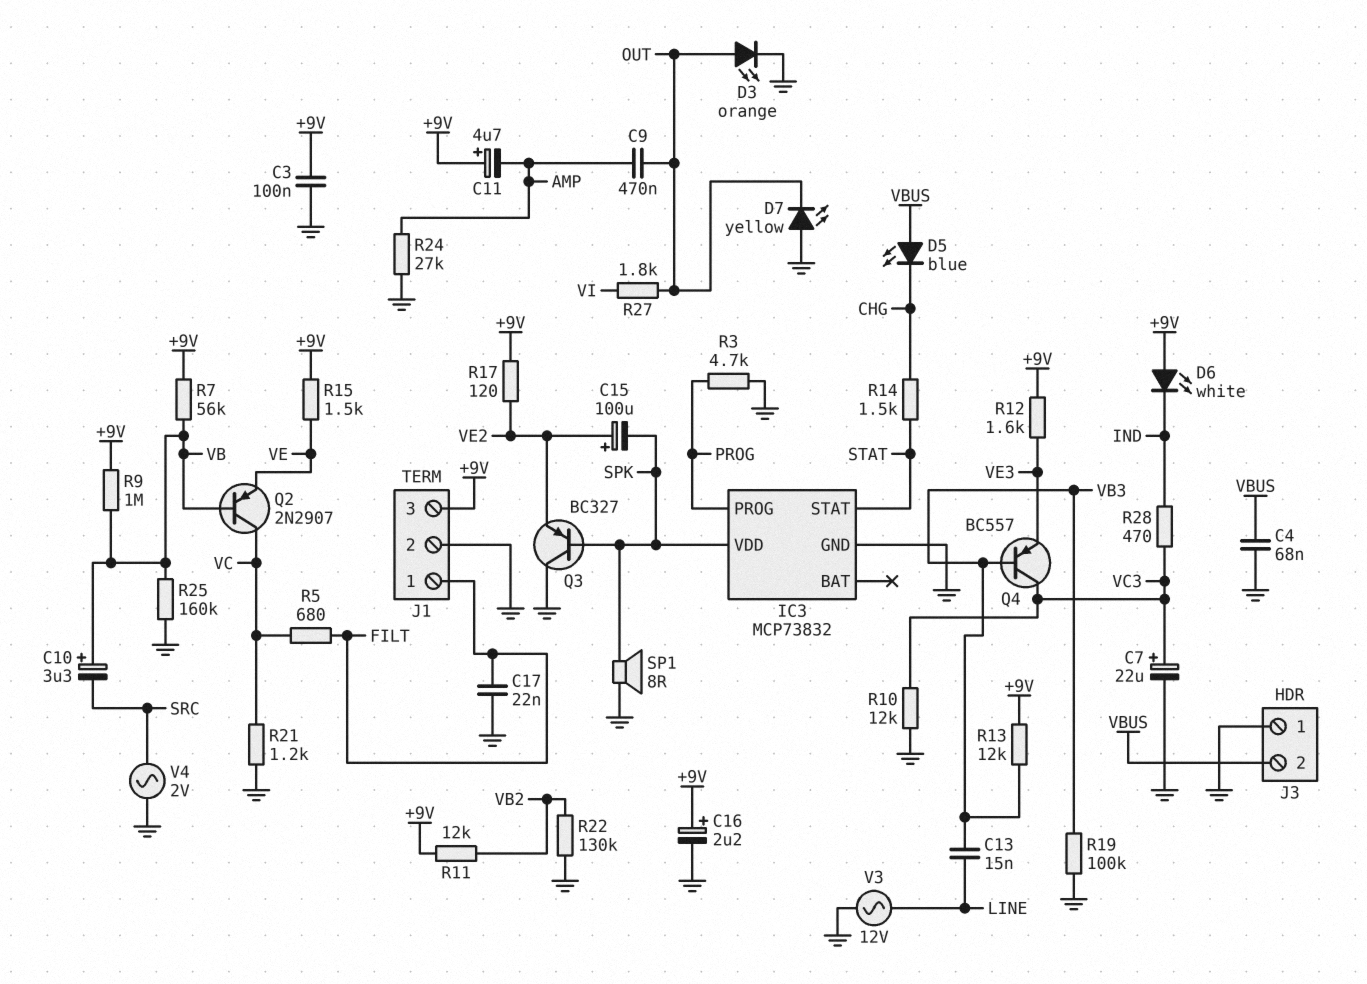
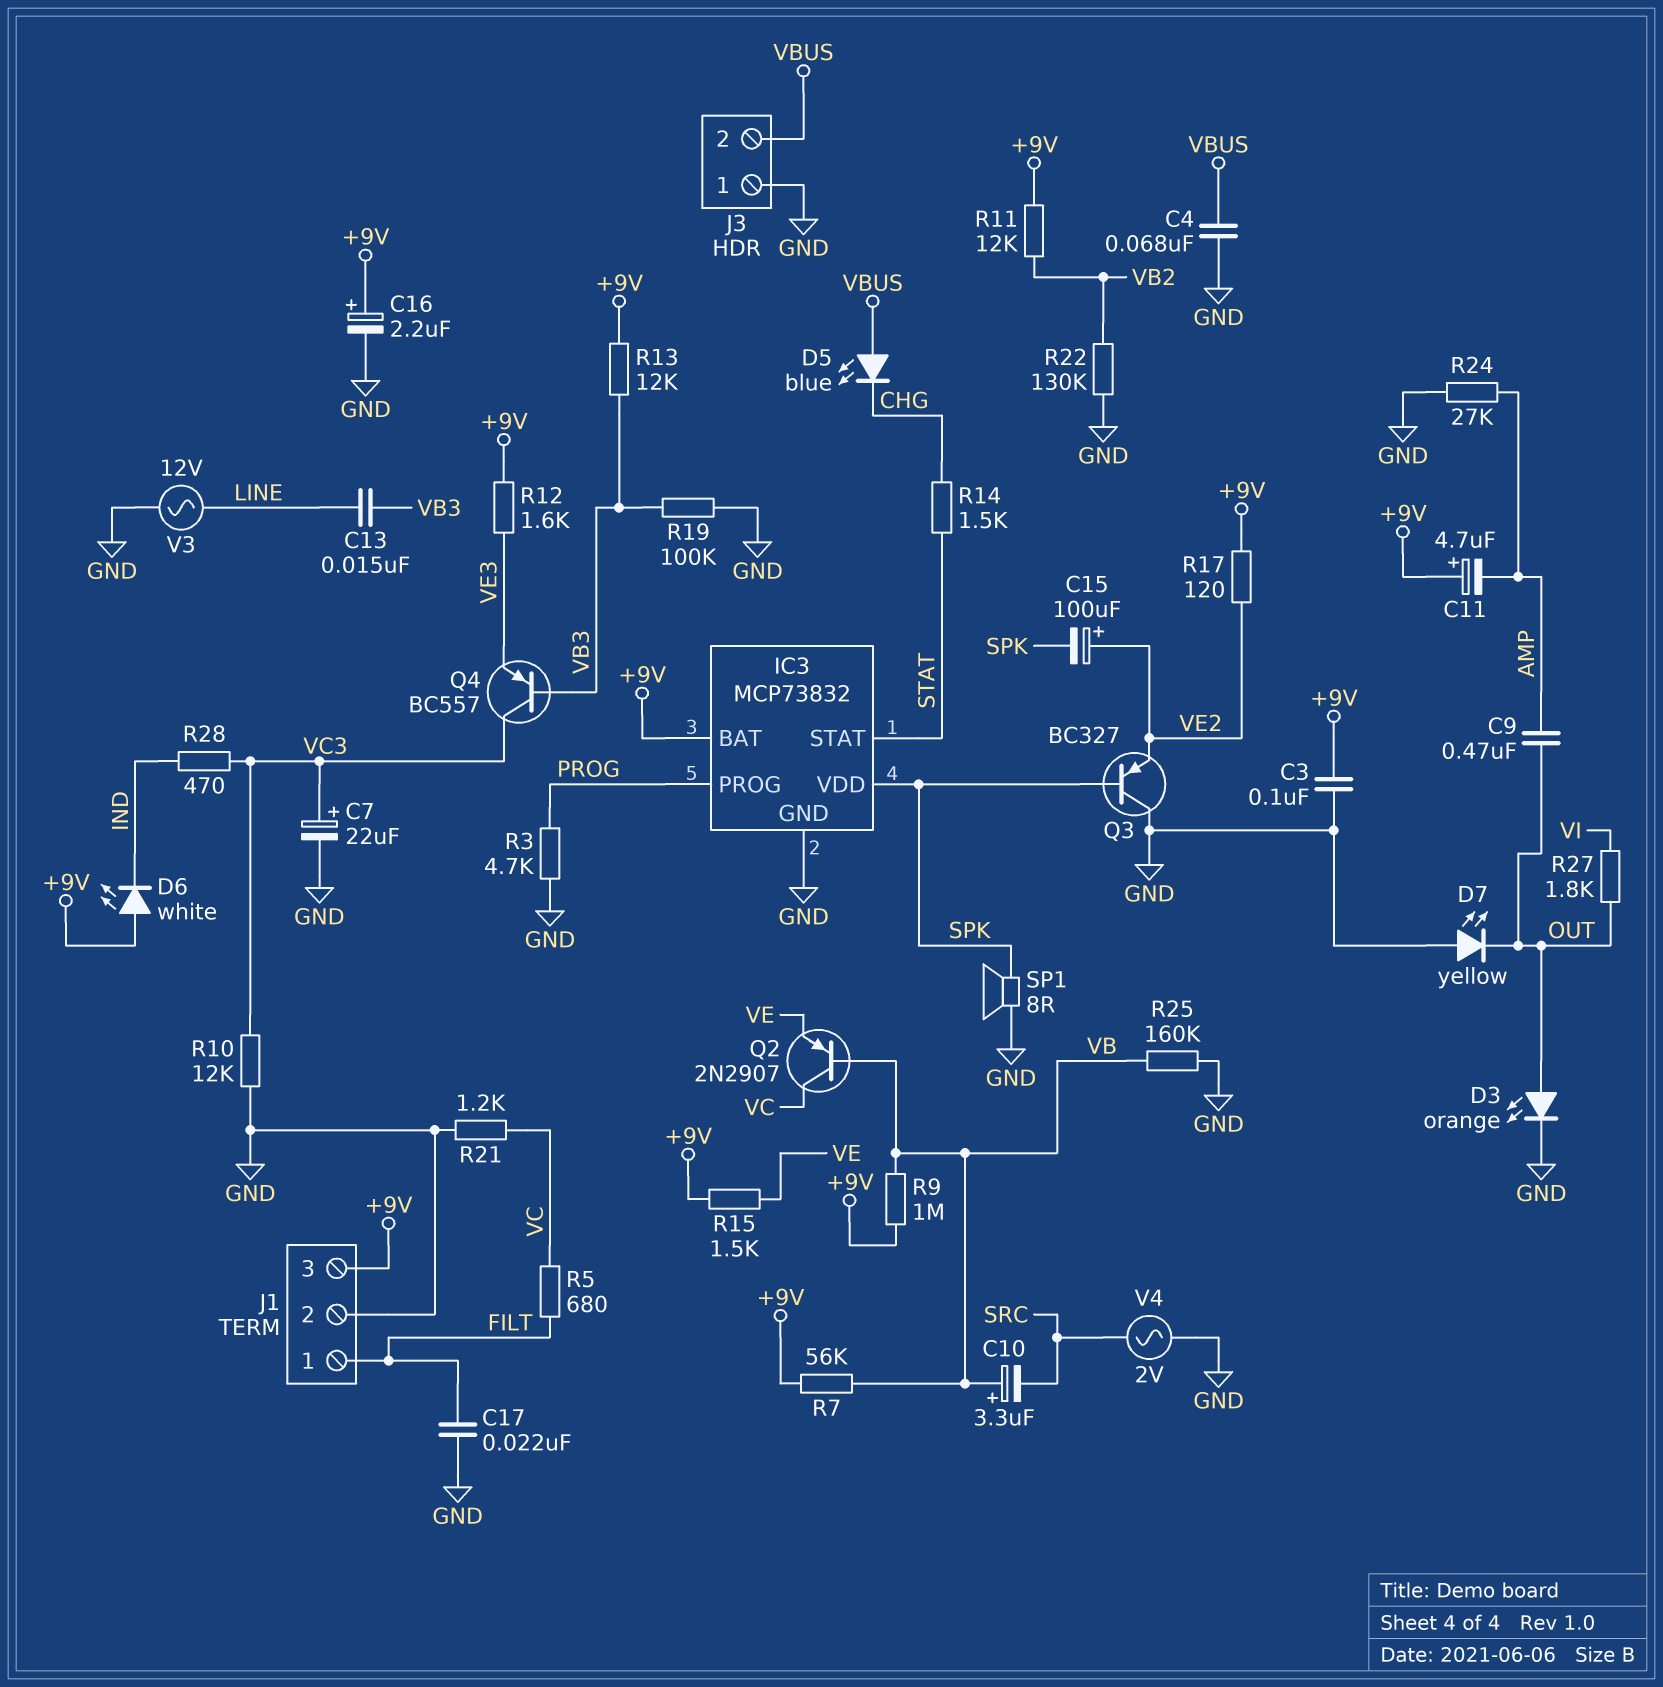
IC3 pin BAT: none -> +9V

